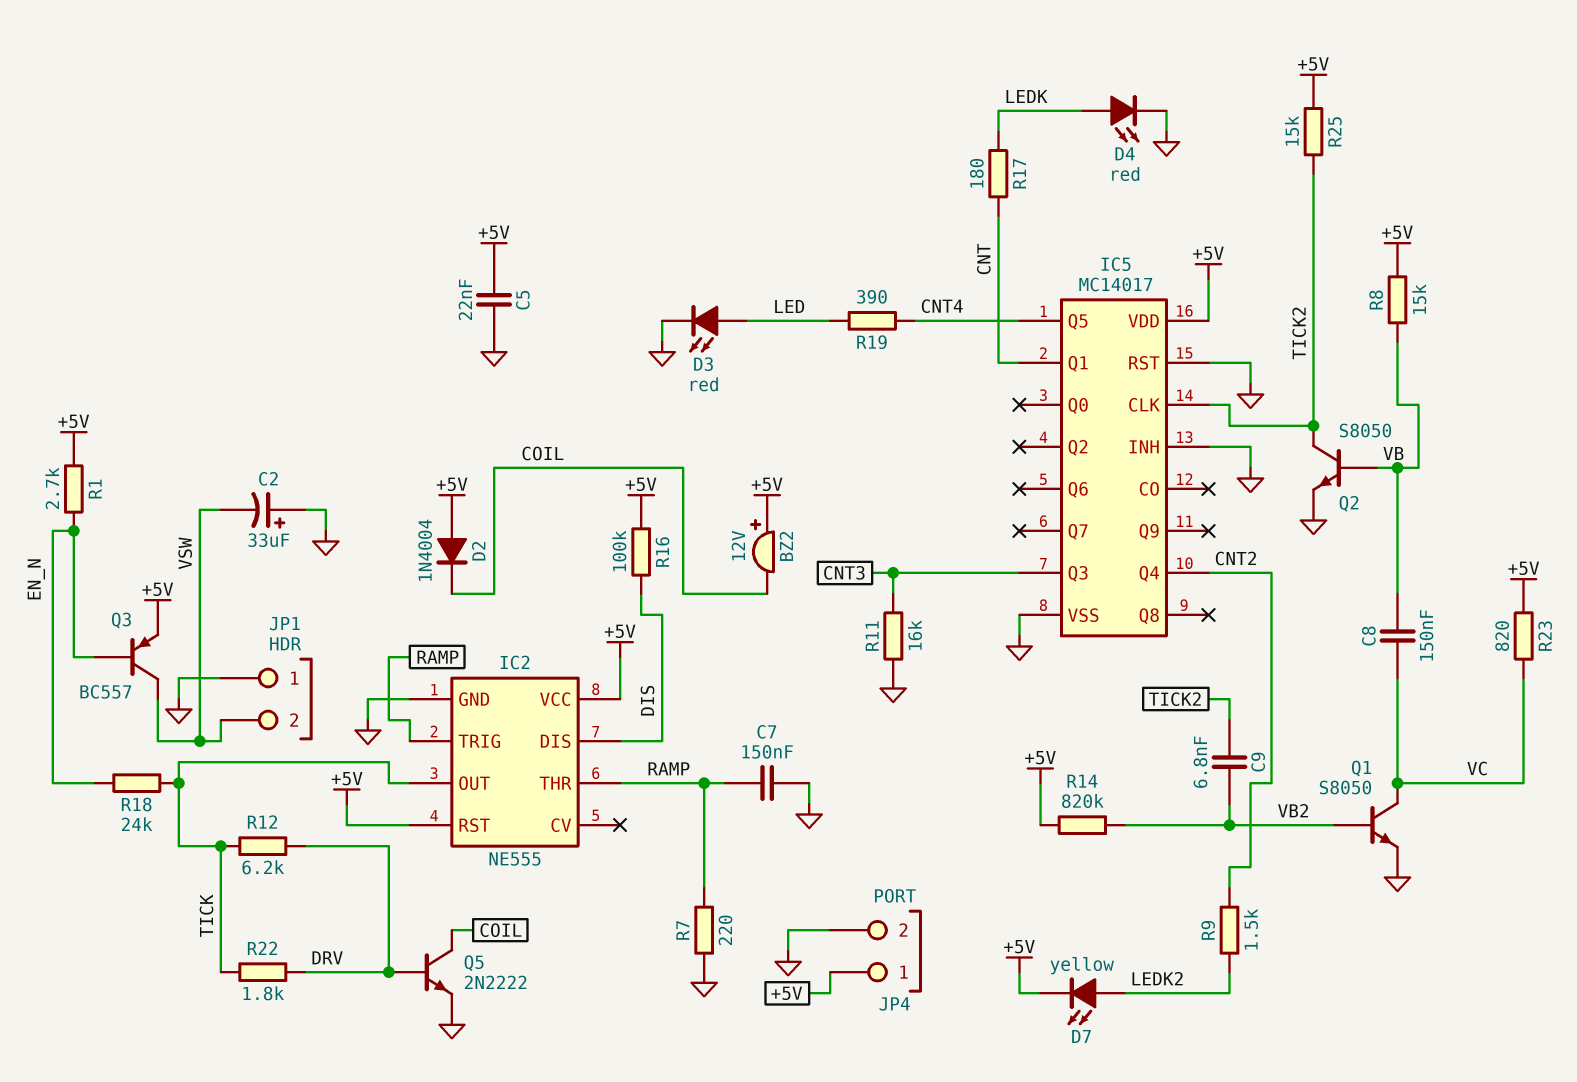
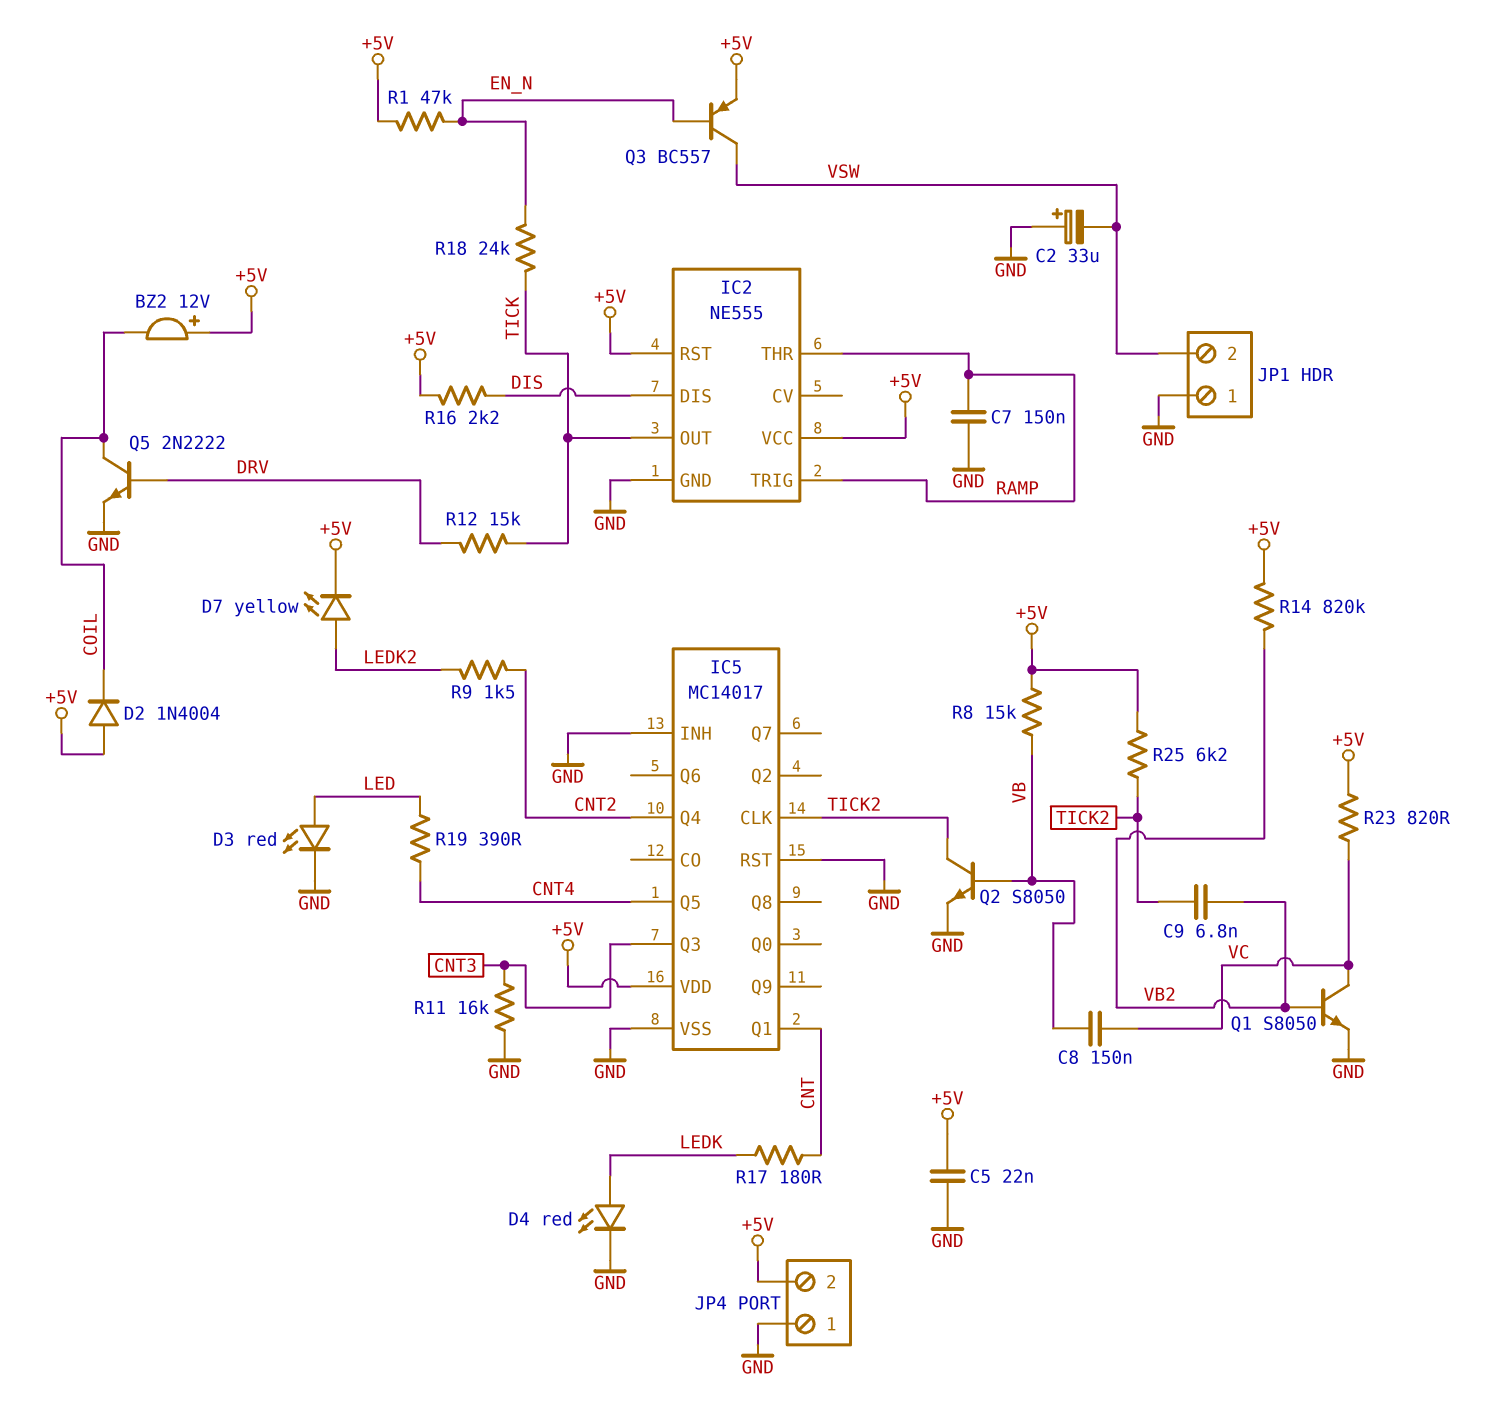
JP4 pin 1: +5V -> GND
JP4 pin 2: GND -> +5V
R1: 2.7k (+5V, EN_N) -> 47k (+5V, EN_N)
R7: 220 (GND, RAMP) -> none
R12: 6.2k (DRV, TICK) -> 15k (DRV, TICK)
R16: 100k (+5V, DIS) -> 2.2k (+5V, DIS)
R22: 1.8k (DRV, TICK) -> none
R25: 15k (+5V, TICK2) -> 6.2k (+5V, TICK2)

